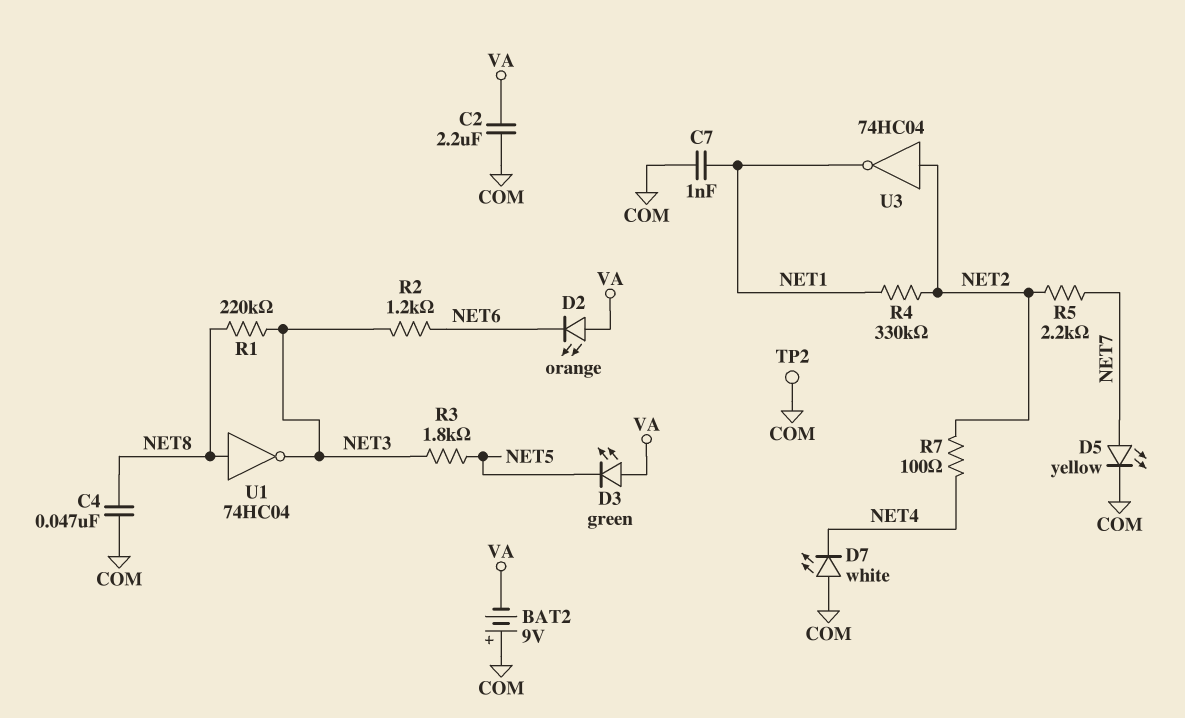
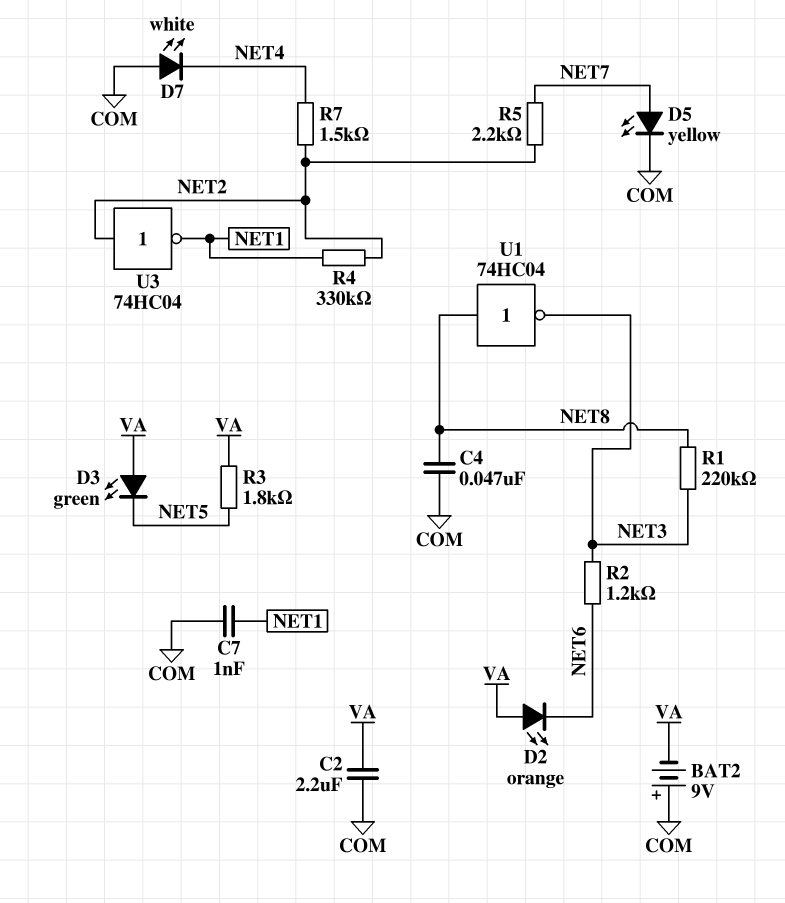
R3: 1.8k (NET3, NET5) -> 1.8k (NET5, VA)
R7: 100 (NET2, NET4) -> 1.5k (NET2, NET4)
TP2: test point (COM) -> none

